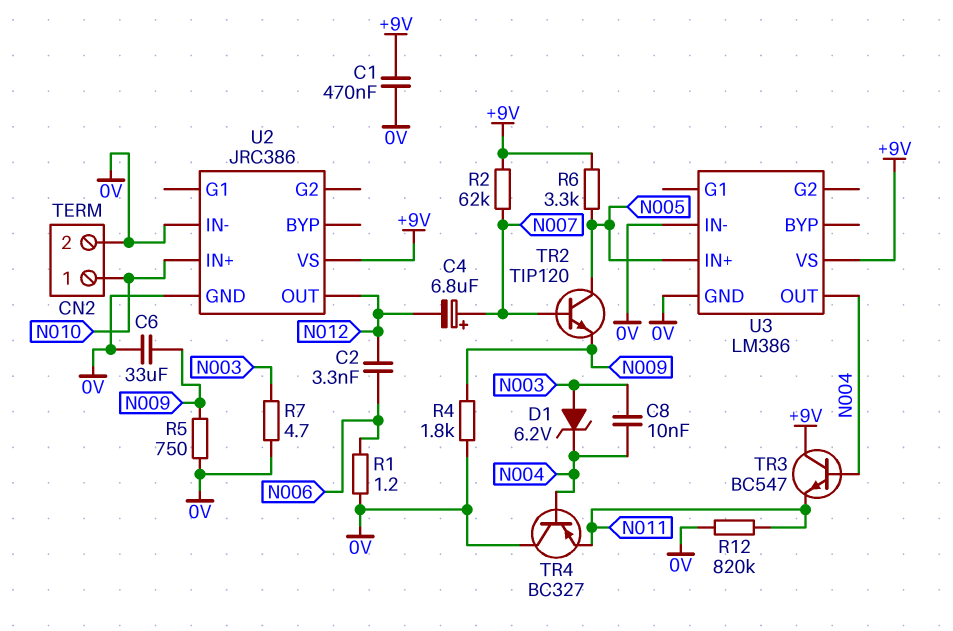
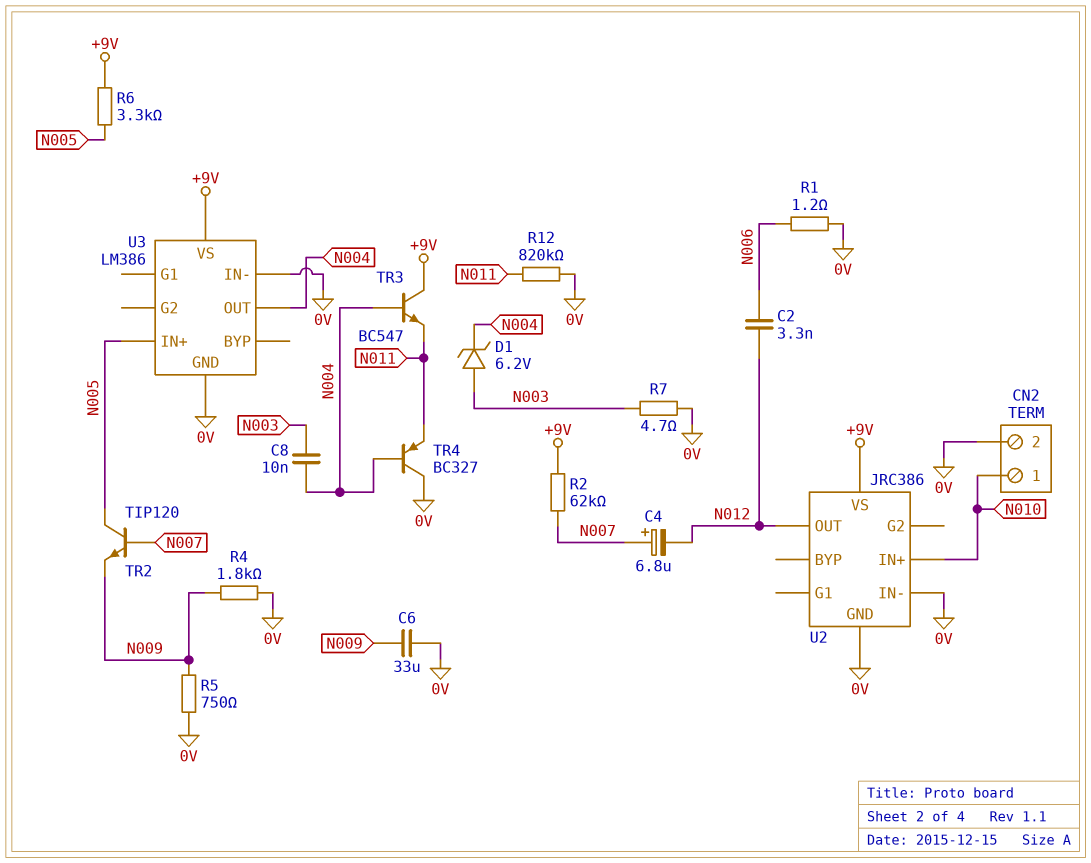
C1: 470nF (+9V, 0V) -> none

